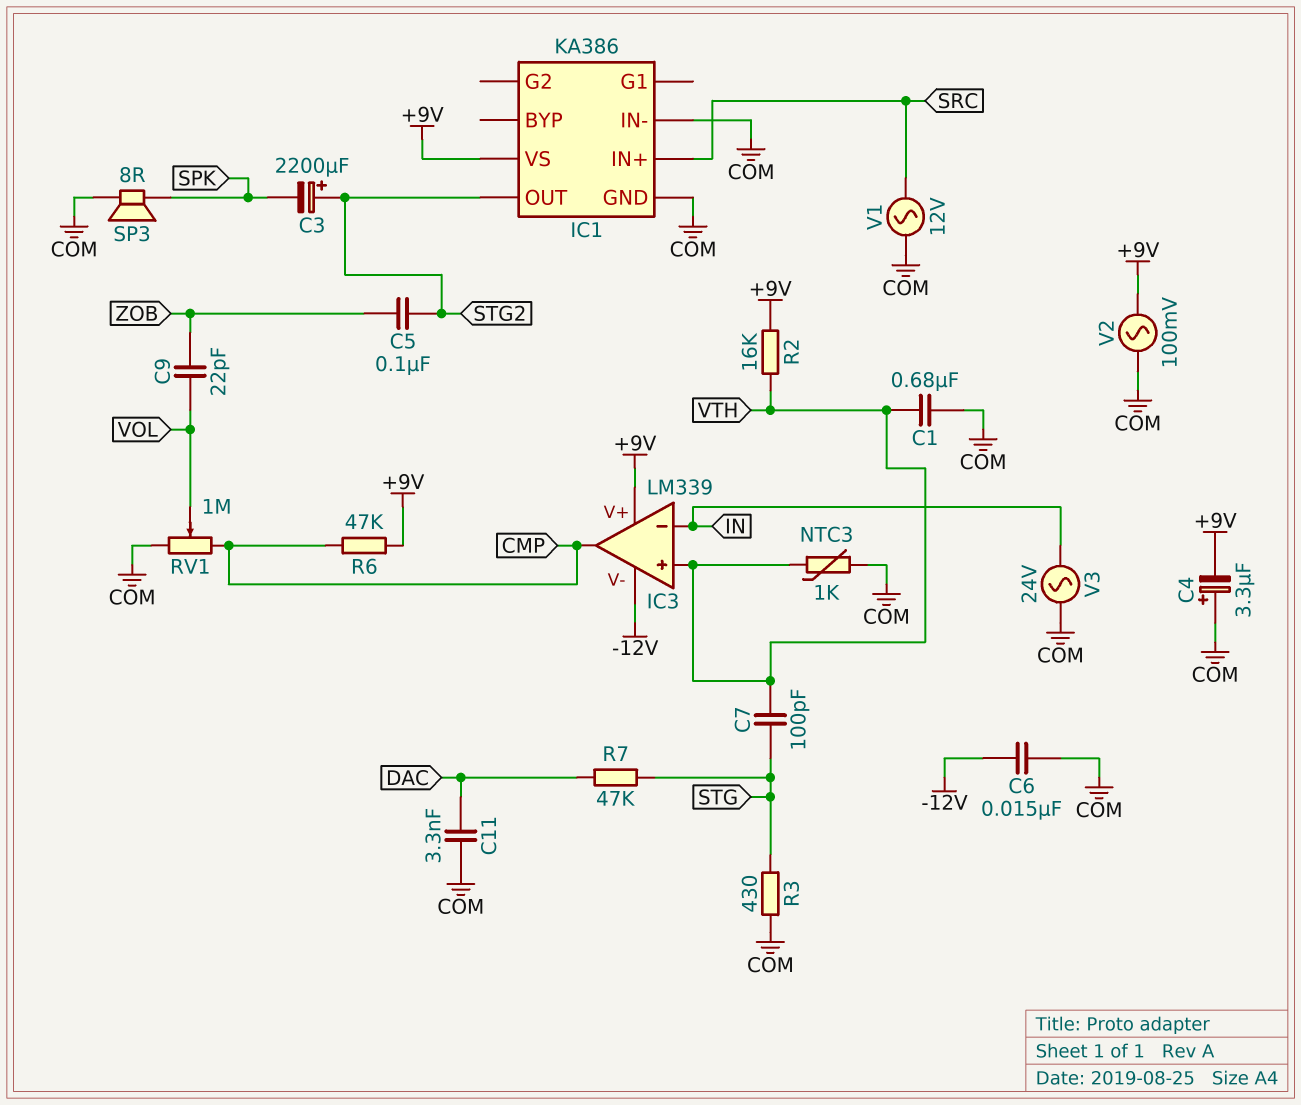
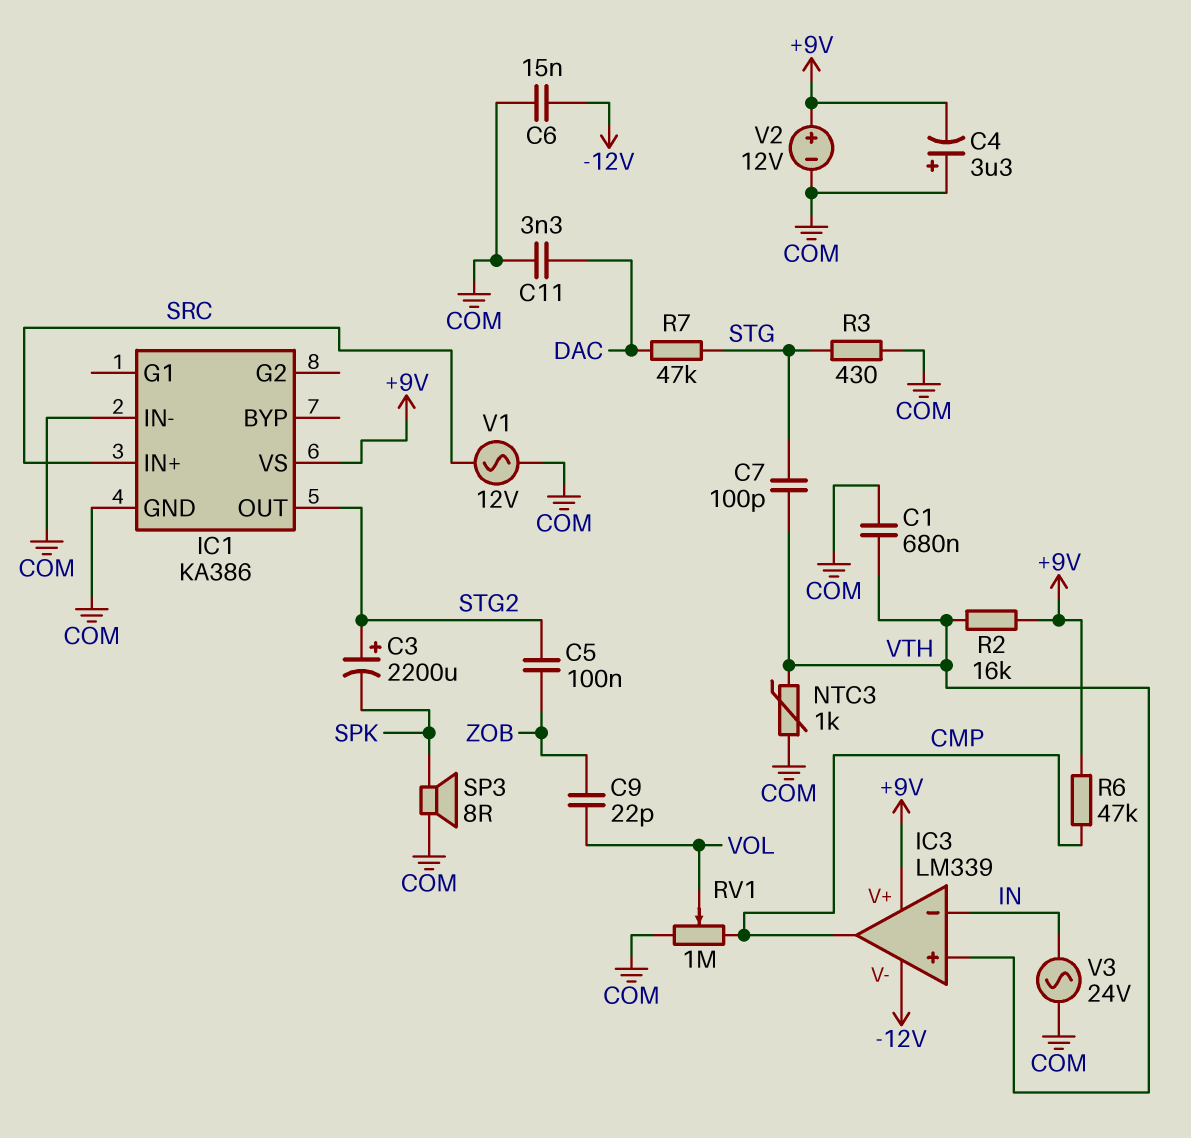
V2: AC 100mV (+9V, COM) -> 12V (plus +9V, minus COM)

